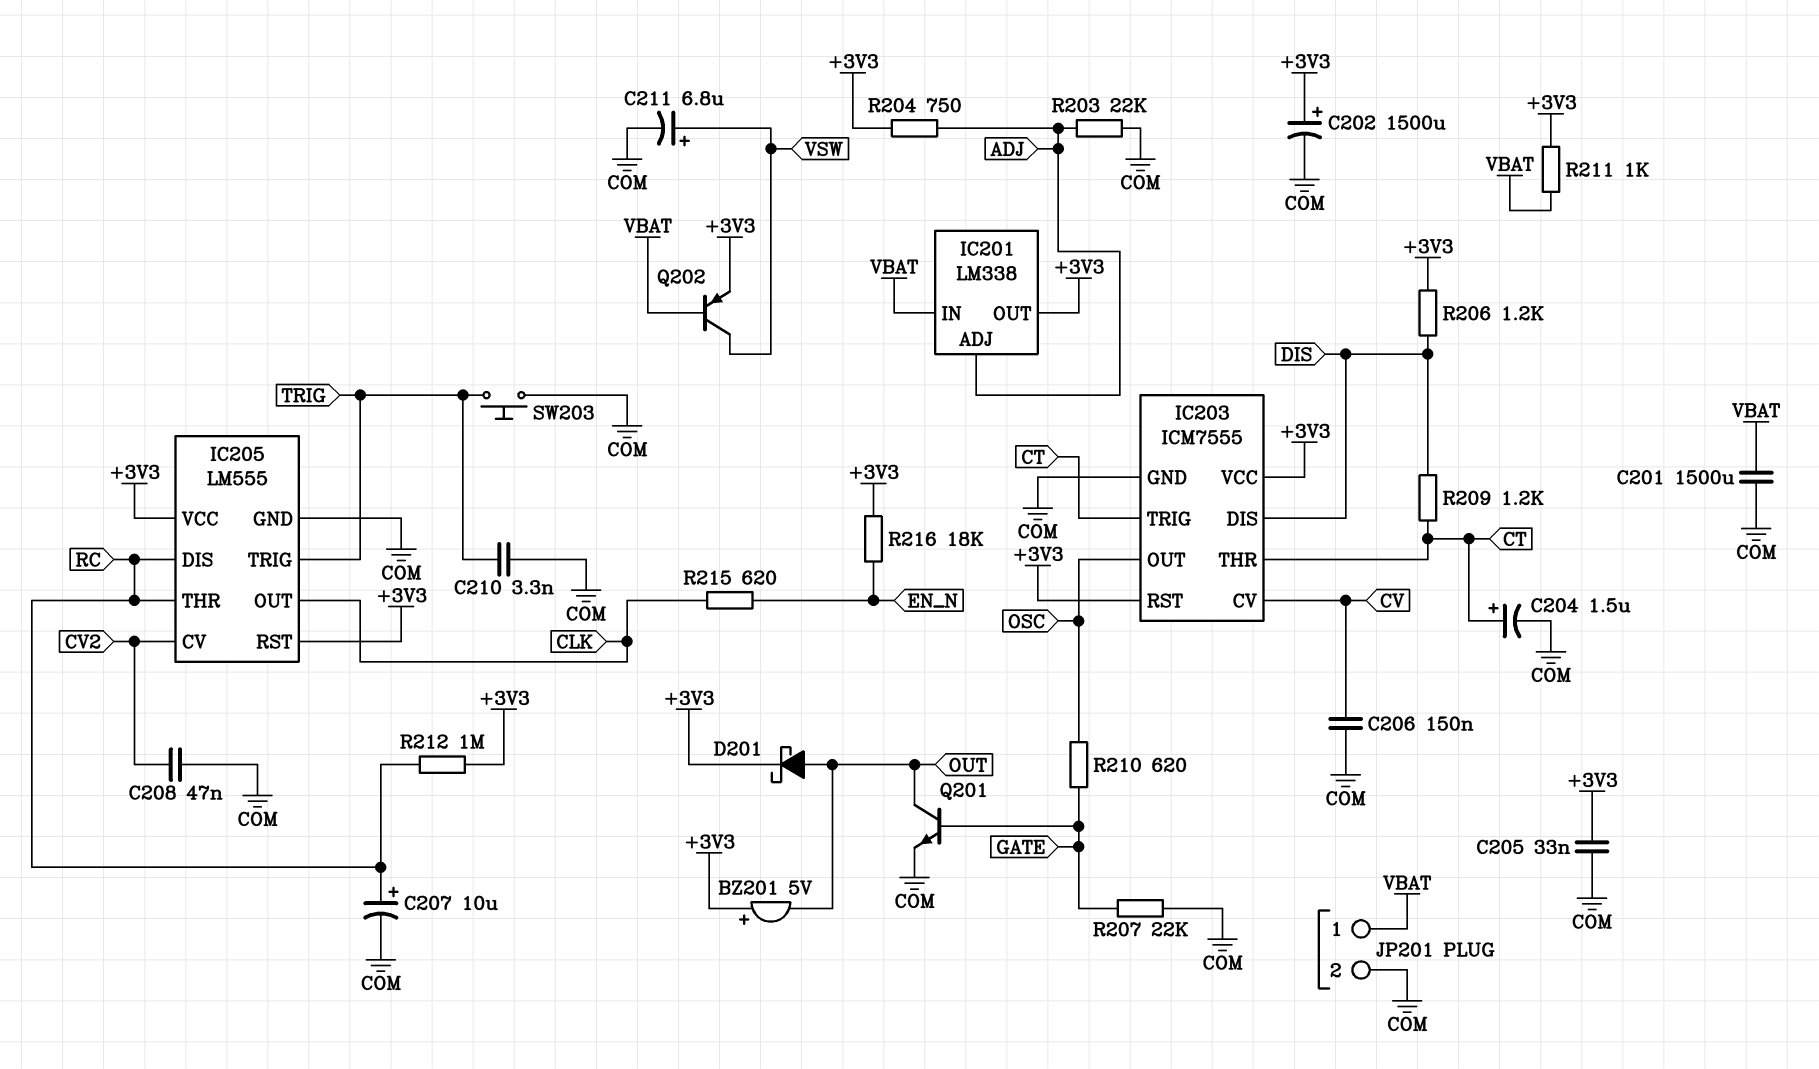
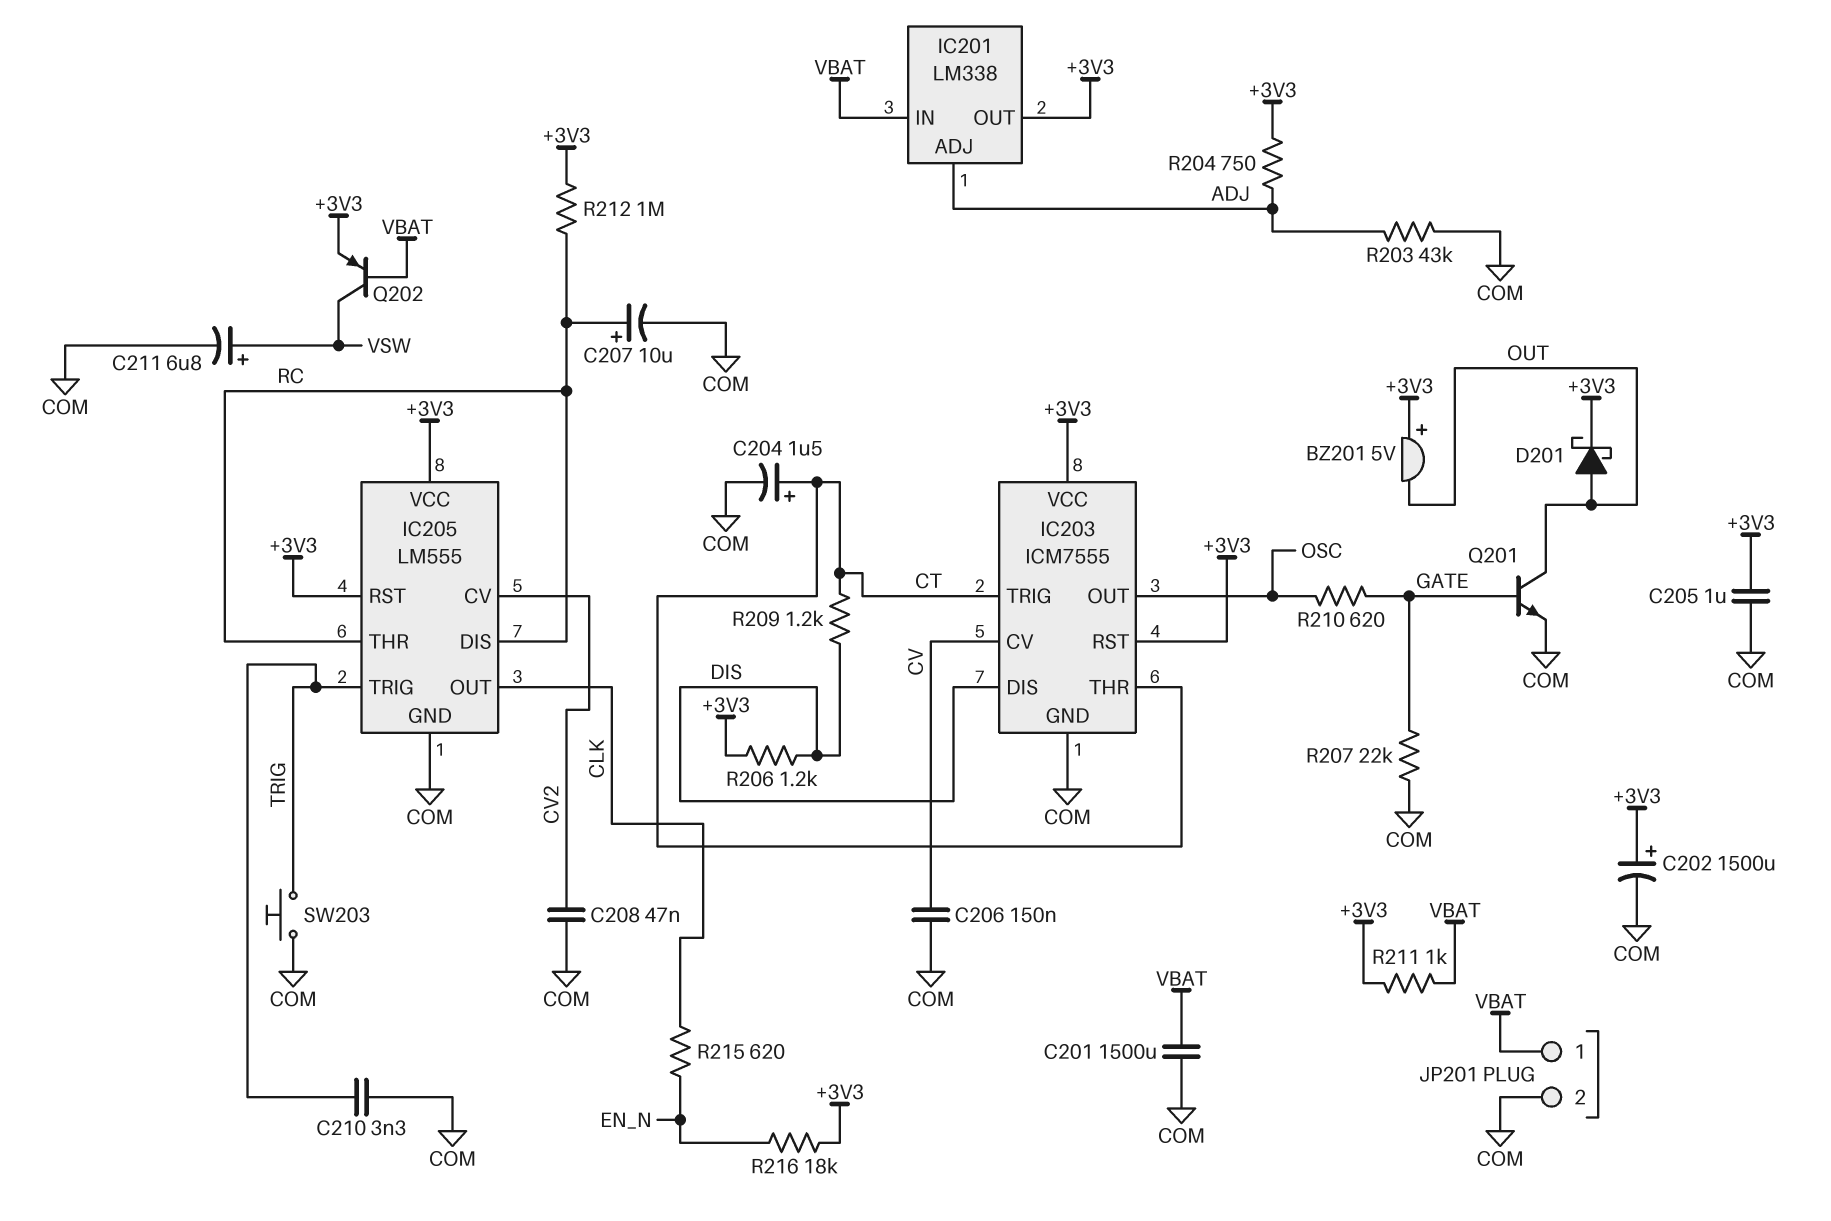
C205: 33nF (+3V3, COM) -> 1uF (+3V3, COM)
R203: 22k (ADJ, COM) -> 43k (ADJ, COM)

